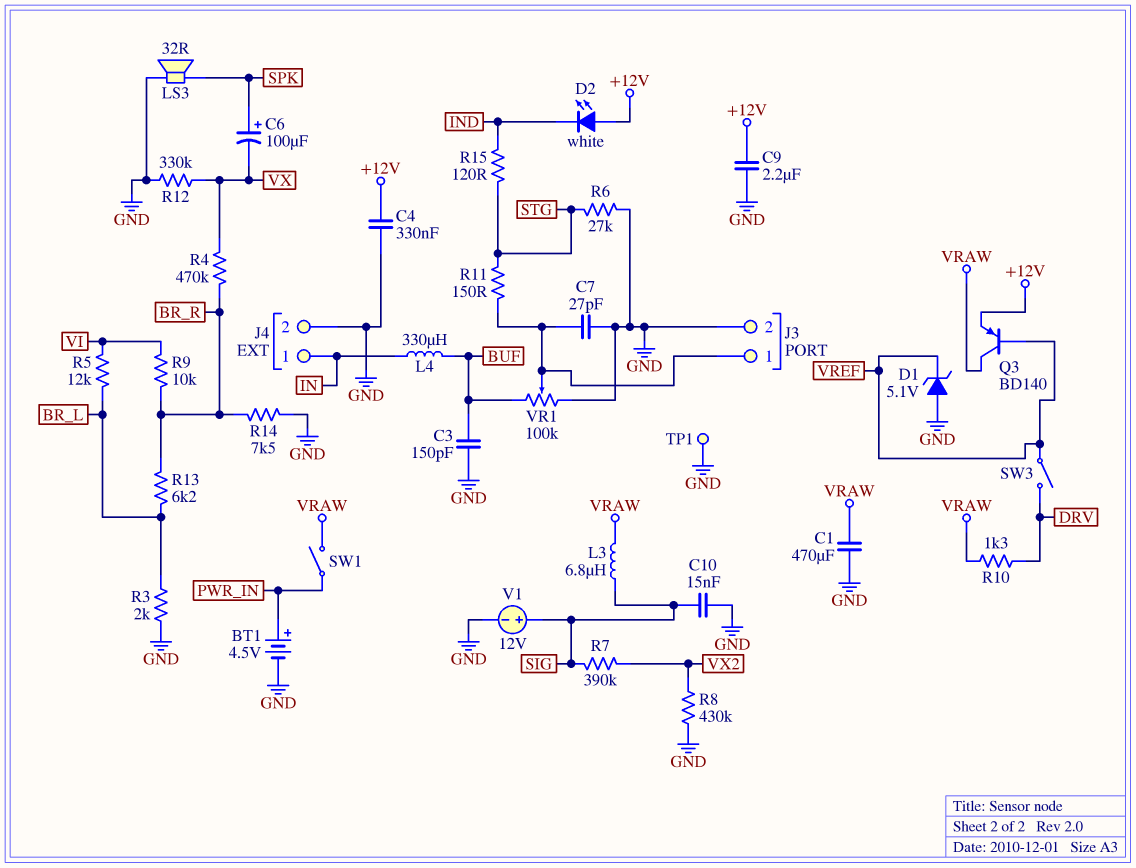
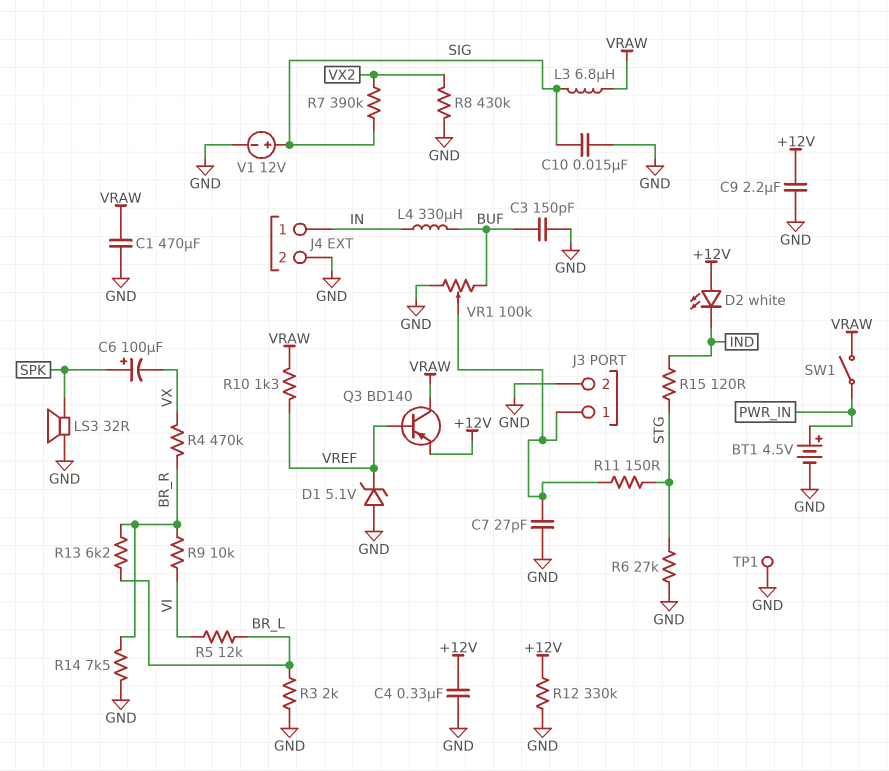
R10: 1.3k (DRV, VRAW) -> 1.3k (VRAW, VREF)
R12: 330k (GND, VX) -> 330k (+12V, GND)
SW3: switch (DRV, VREF) -> none

